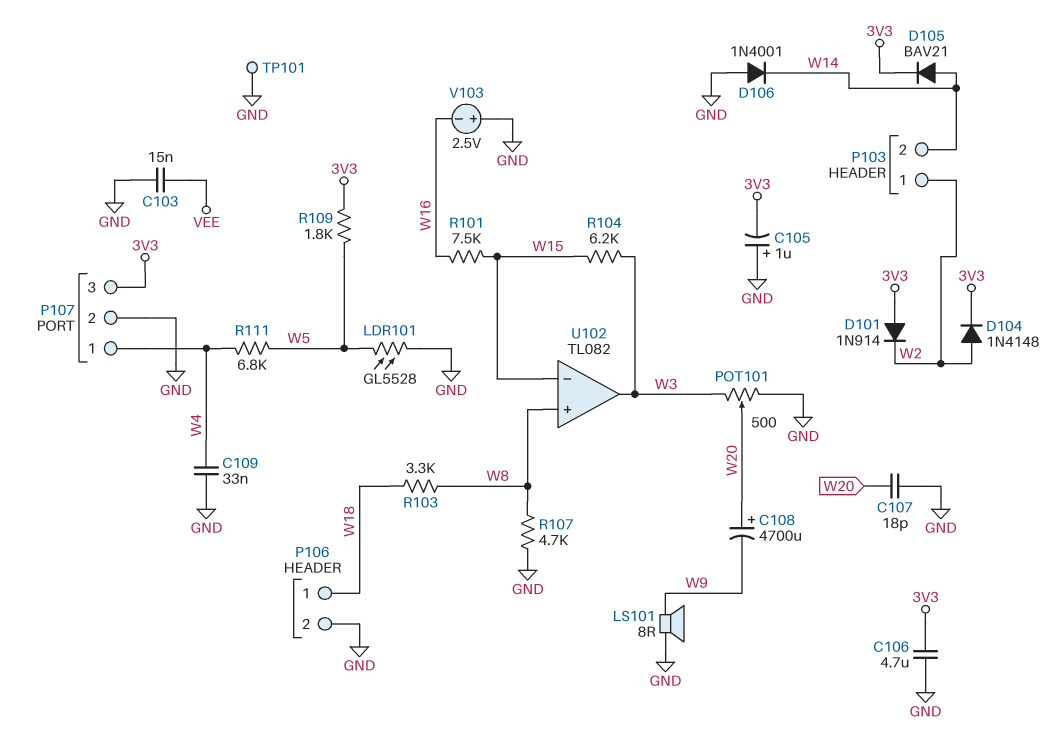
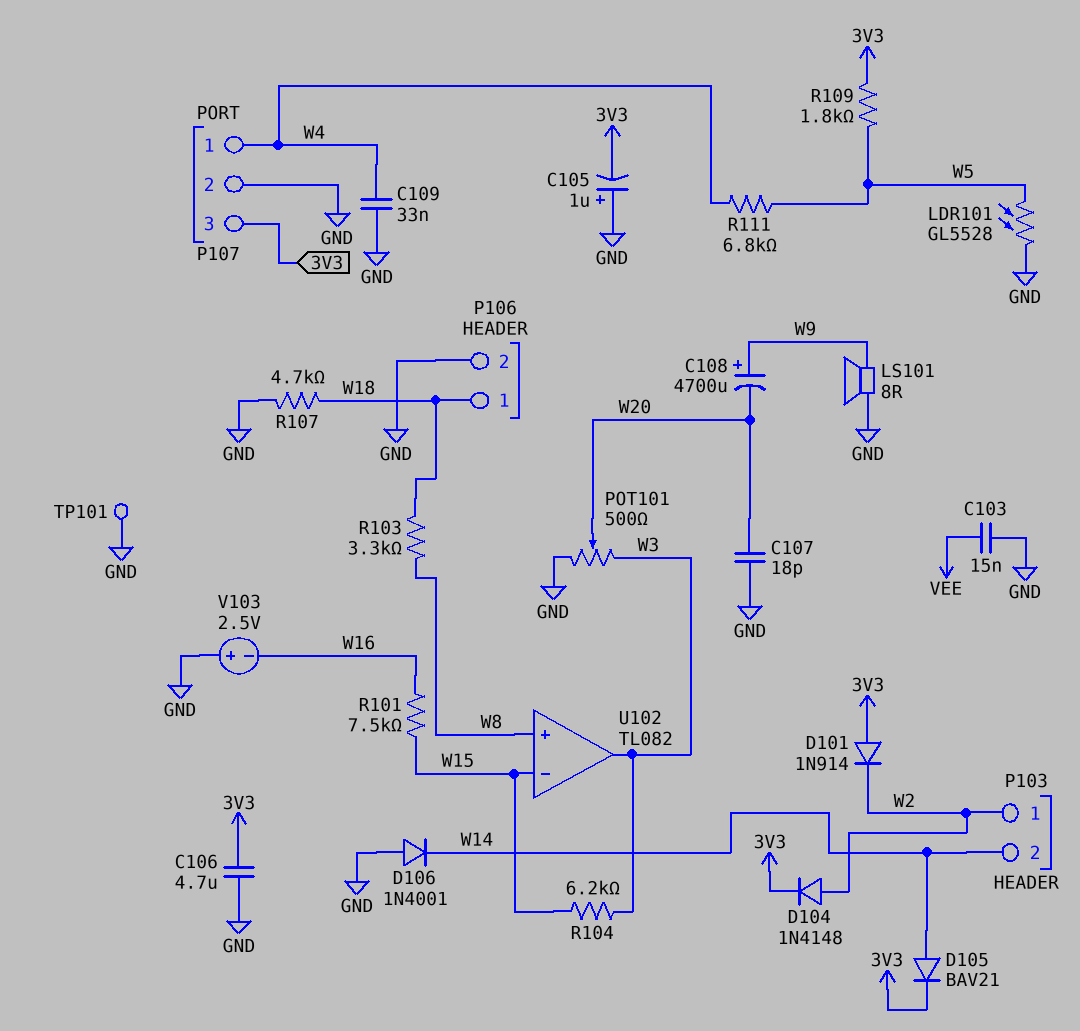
C108: 4700uF (plus W20, minus W9) -> 4700uF (plus W9, minus W20)
R107: 4.7k (GND, W8) -> 4.7k (GND, W18)

